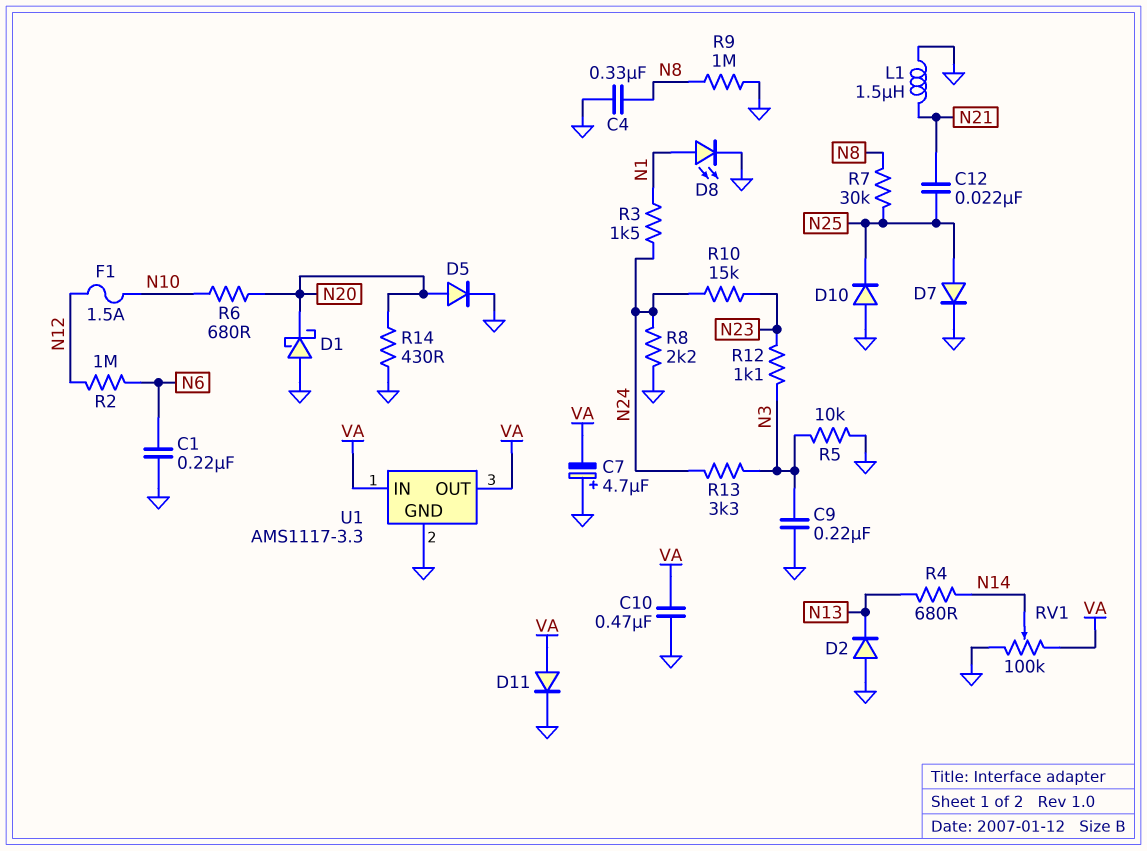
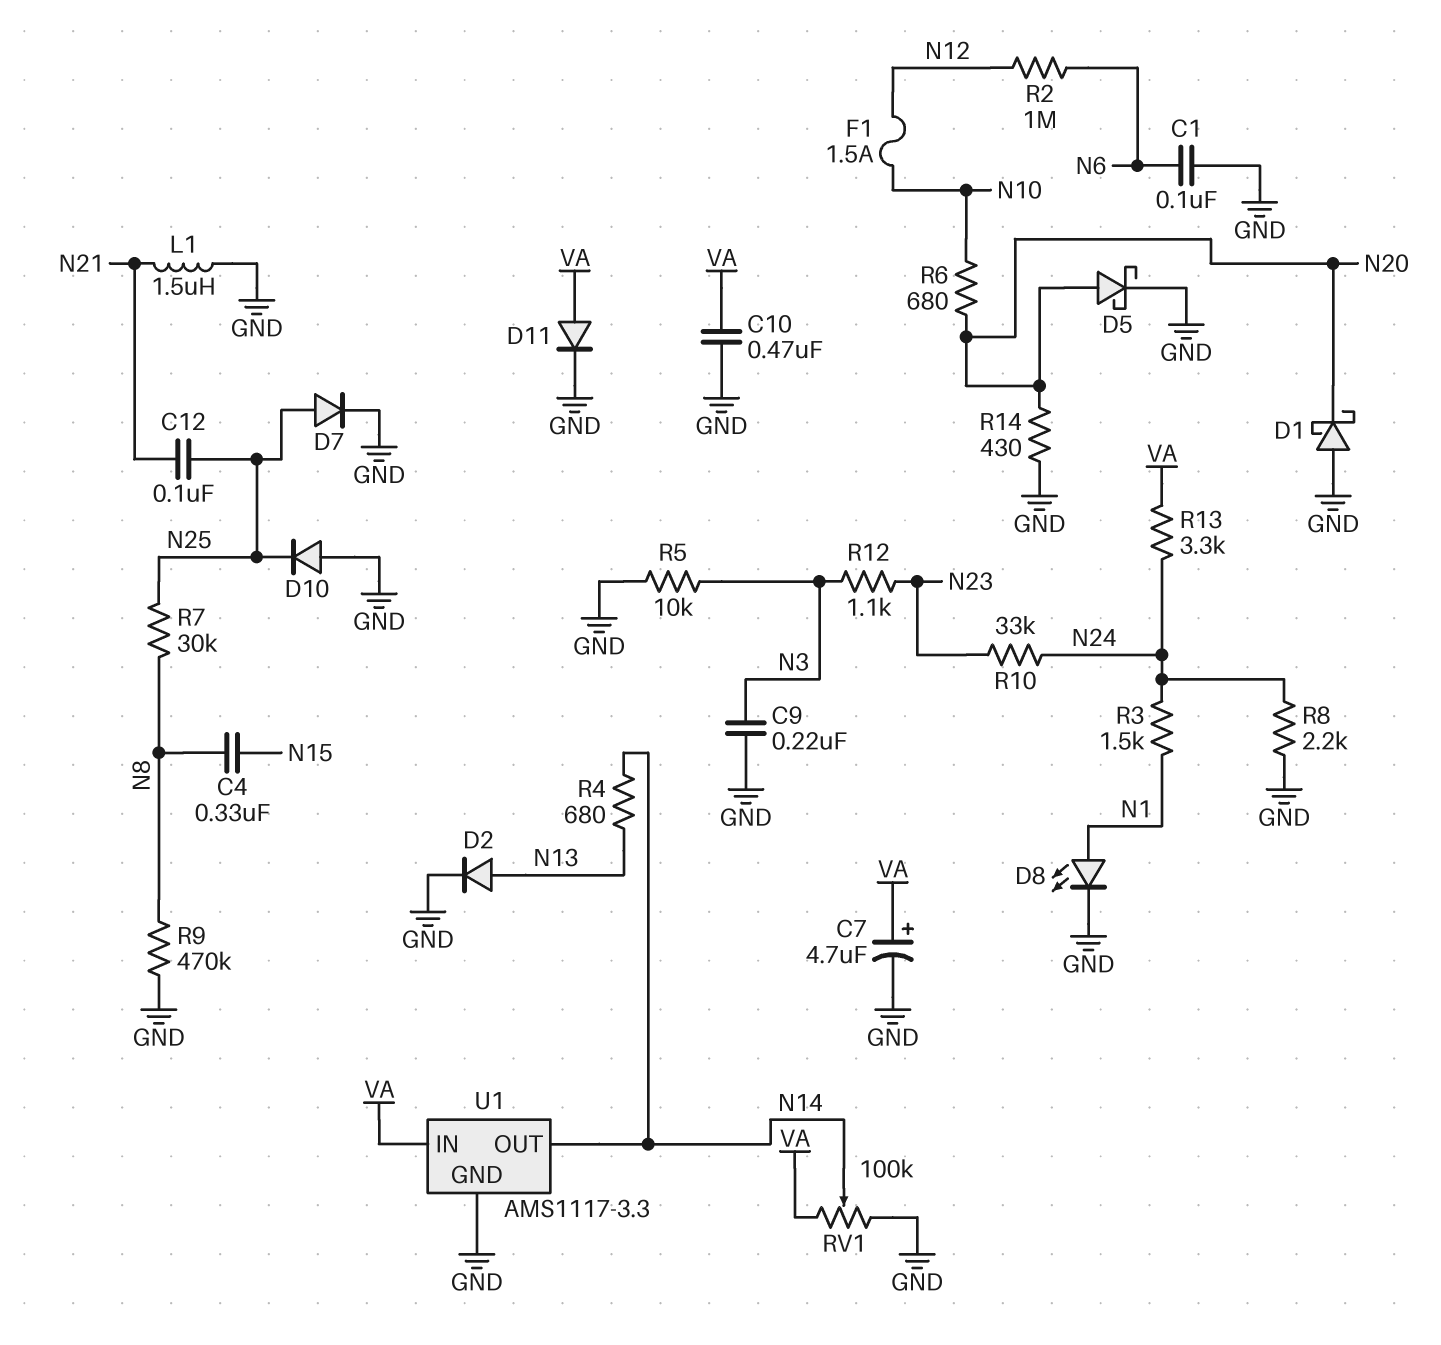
C1: 220nF (GND, N6) -> 100nF (GND, N6)
C4: 330nF (GND, N8) -> 330nF (N8, N15)
C7: 4.7uF (plus GND, minus VA) -> 4.7uF (plus VA, minus GND)
C12: 22nF (N21, N25) -> 100nF (N21, N25)
D2: diode (A GND, K N13) -> diode (A N13, K GND)
D5: diode (A N20, K GND) -> schottky (A N20, K GND)
R9: 1M (GND, N8) -> 470k (GND, N8)
R10: 15k (N23, N24) -> 33k (N23, N24)
R13: 3.3k (N3, N24) -> 3.3k (N24, VA)
U1 pin OUT: VA -> N14

